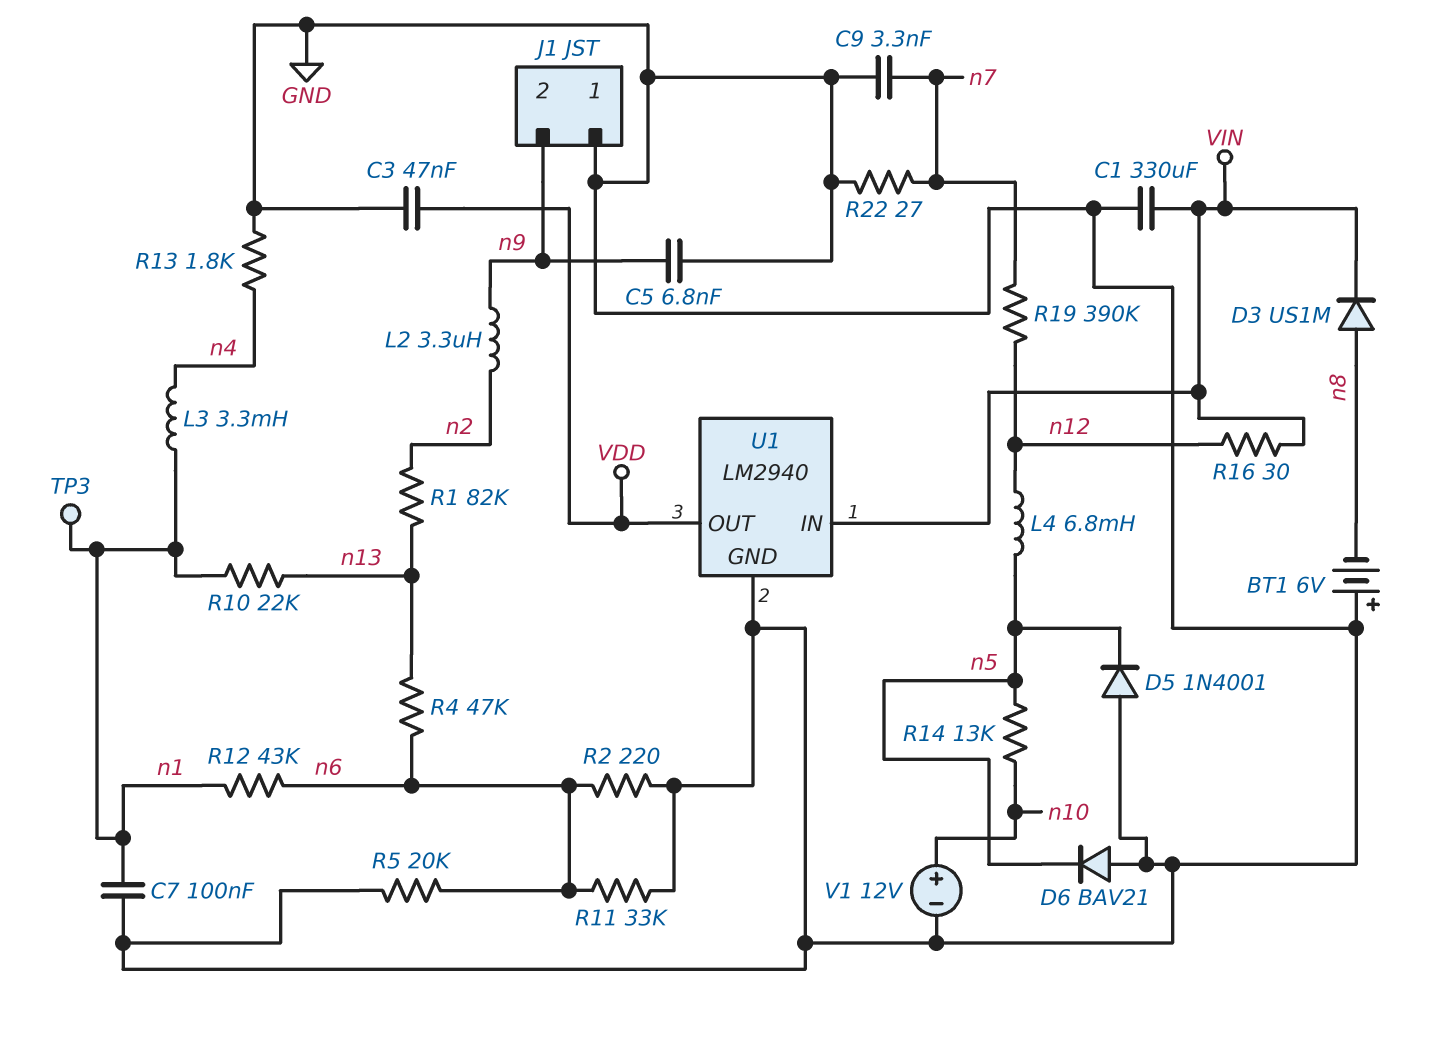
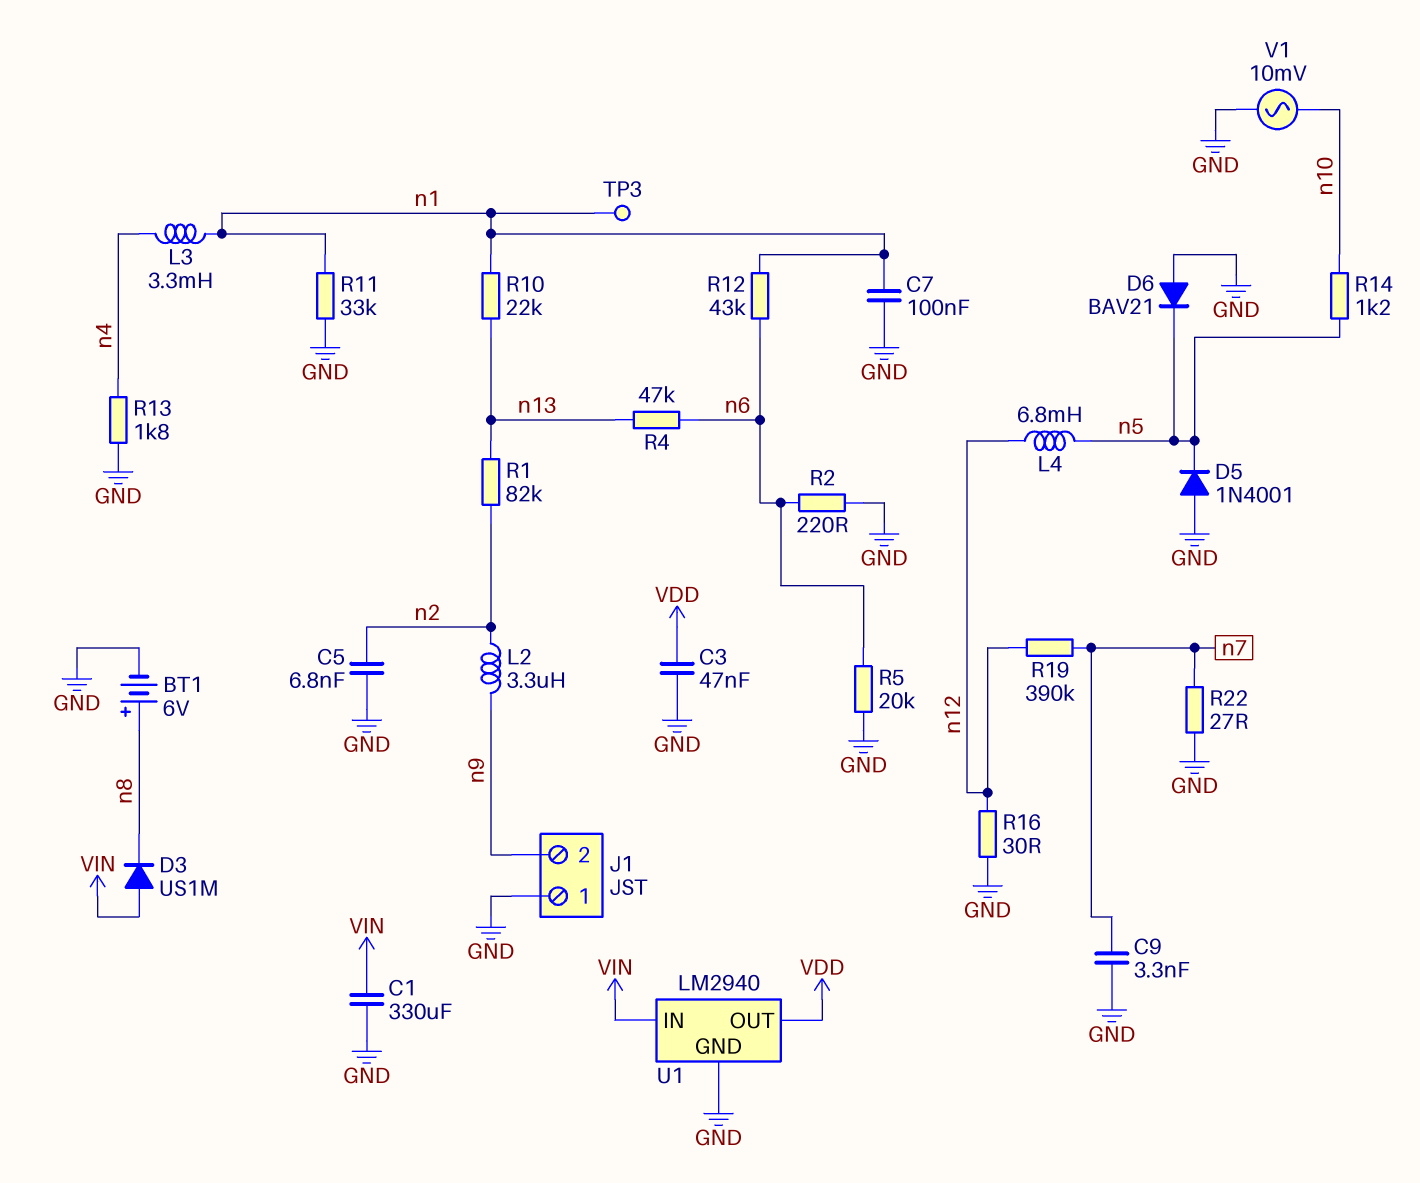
BT1: 6V (plus GND, minus n8) -> 6V (plus n8, minus GND)
C5: 6.8nF (GND, n9) -> 6.8nF (GND, n2)
D3: diode US1M (A n8, K VIN) -> diode US1M (A VIN, K n8)
R11: 33k (GND, n6) -> 33k (GND, n1)
R14: 13k (n5, n10) -> 1.2k (n5, n10)
R16: 30 (VIN, n12) -> 30 (GND, n12)
V1: 12V (plus n10, minus GND) -> AC 10mV (GND, n10)

